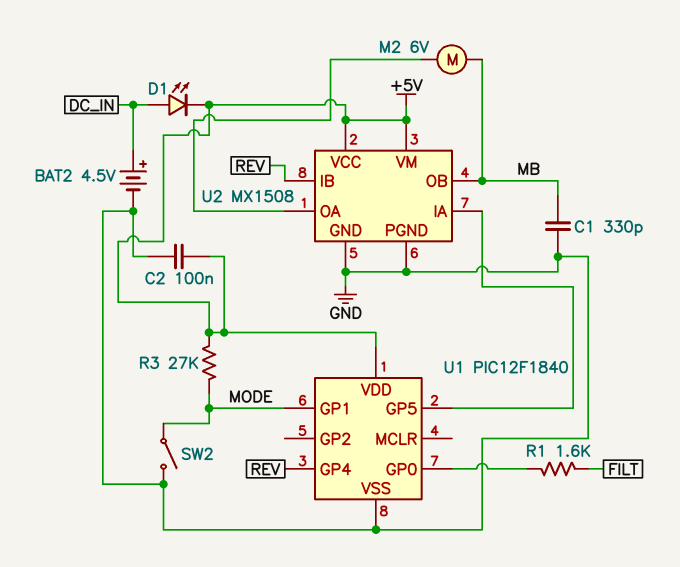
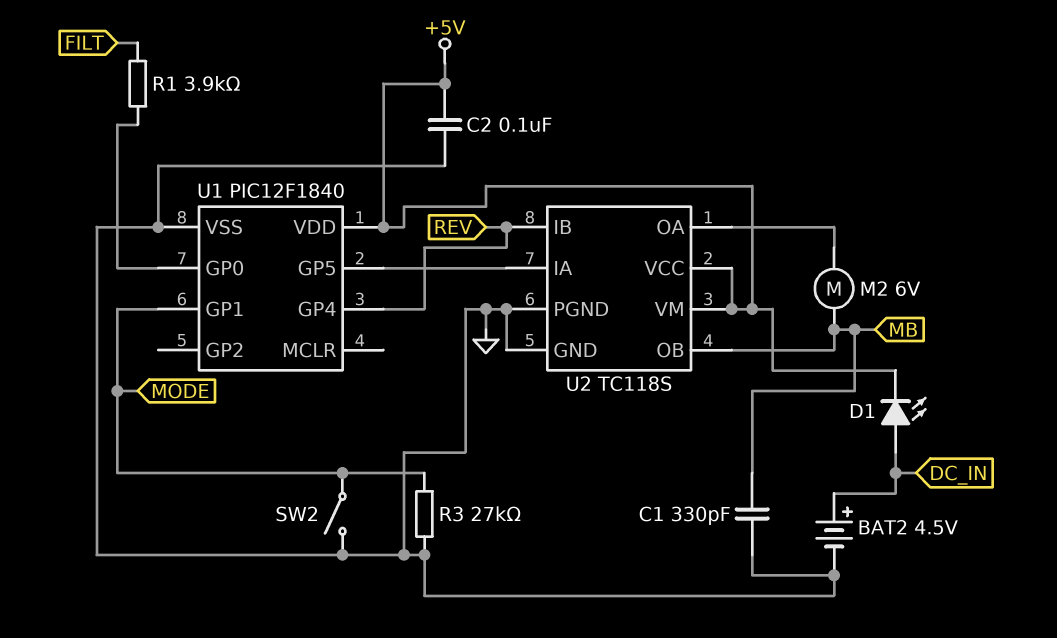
R1: 1.6k (FILT, U1/GP0) -> 3.9k (FILT, U1/GP0)
R3: 27k (+5V, MODE) -> 27k (GND, MODE)
U2: MX1508 -> TC118S

